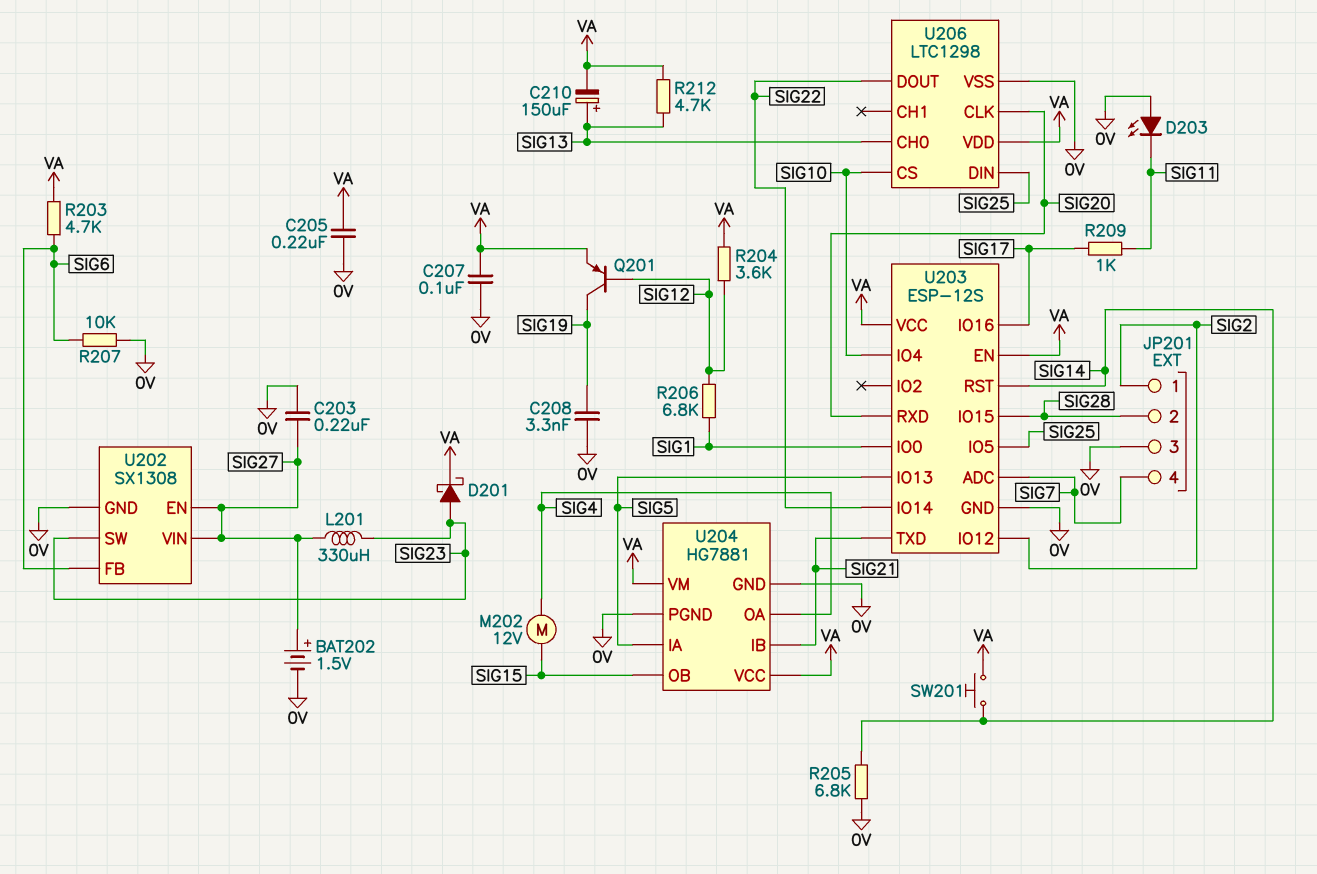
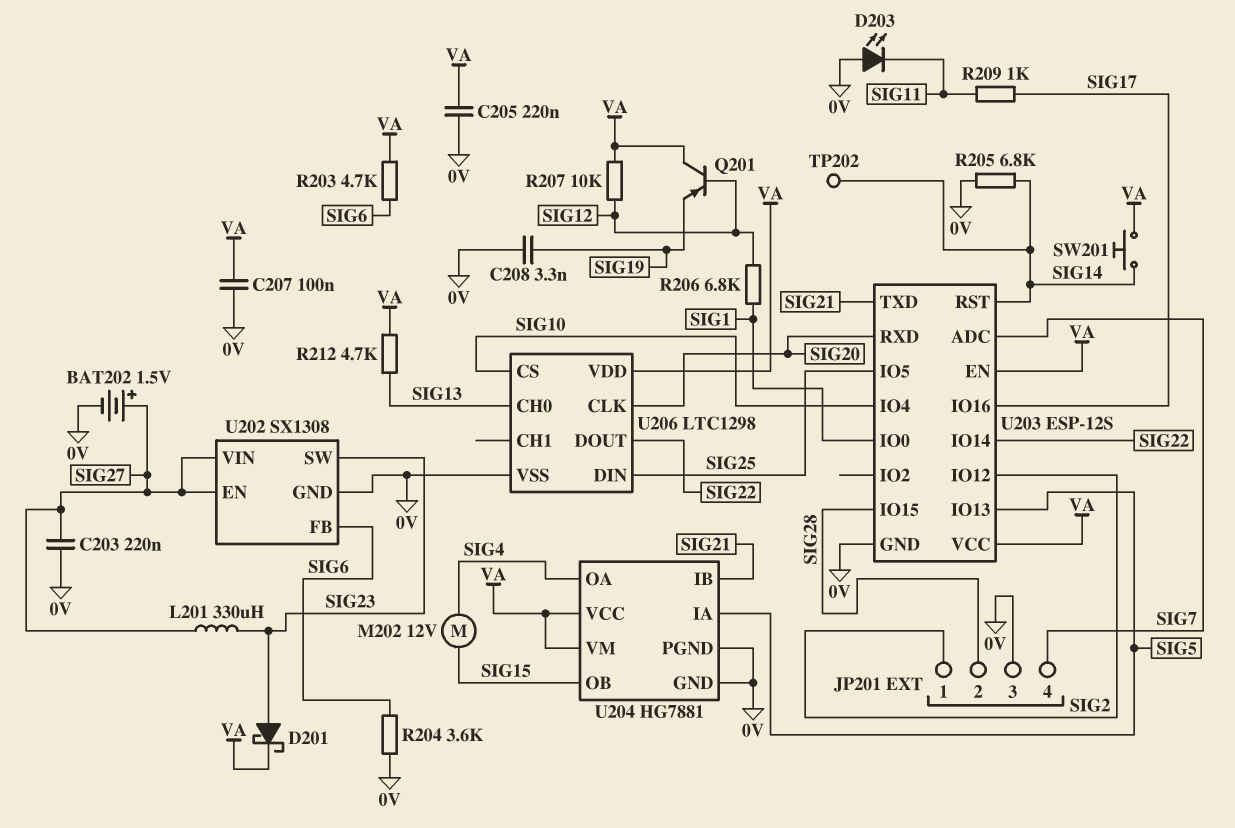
C210: 150uF (plus SIG13, minus VA) -> none
Q201: PNP (B SIG12, C SIG19, E VA) -> PNP (B SIG12, C VA, E SIG19)
R204: 3.6k (SIG12, VA) -> 3.6k (0V, SIG6)
R207: 10k (0V, SIG6) -> 10k (SIG12, VA)
TP202: none -> test point (SIG14)

